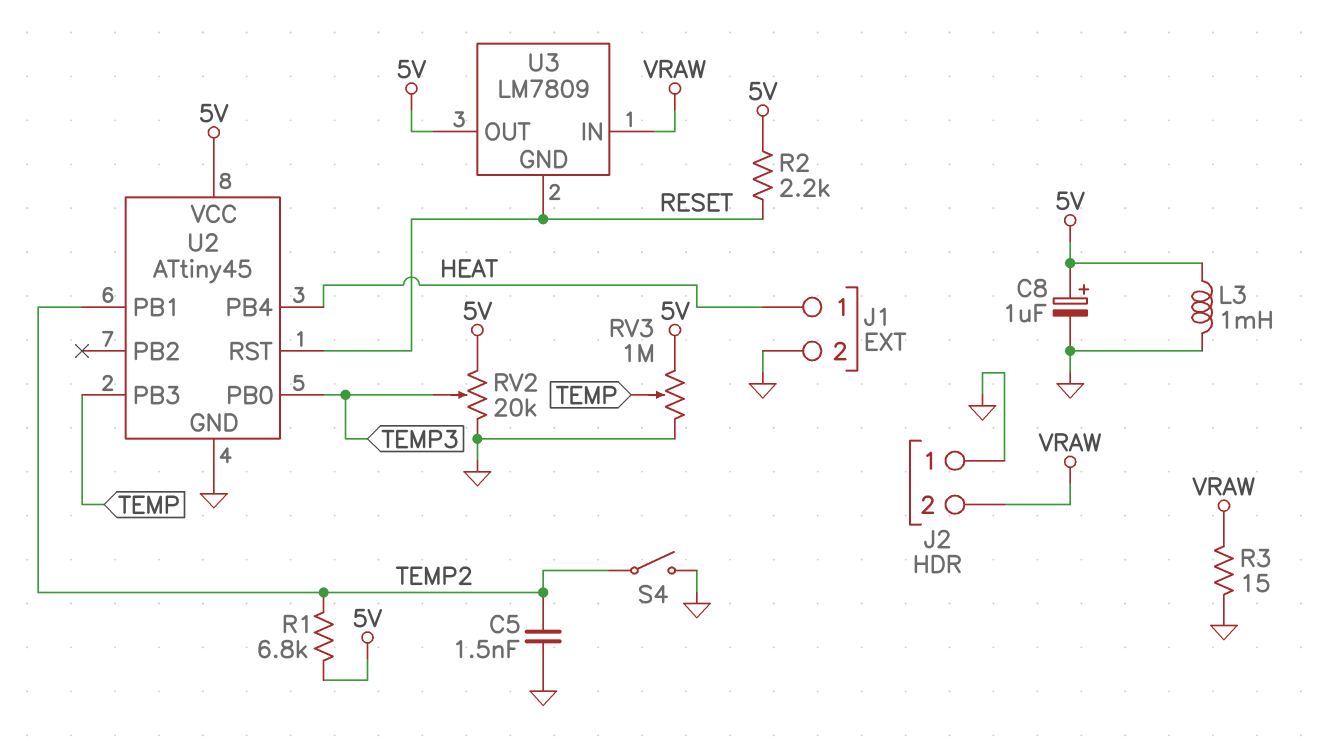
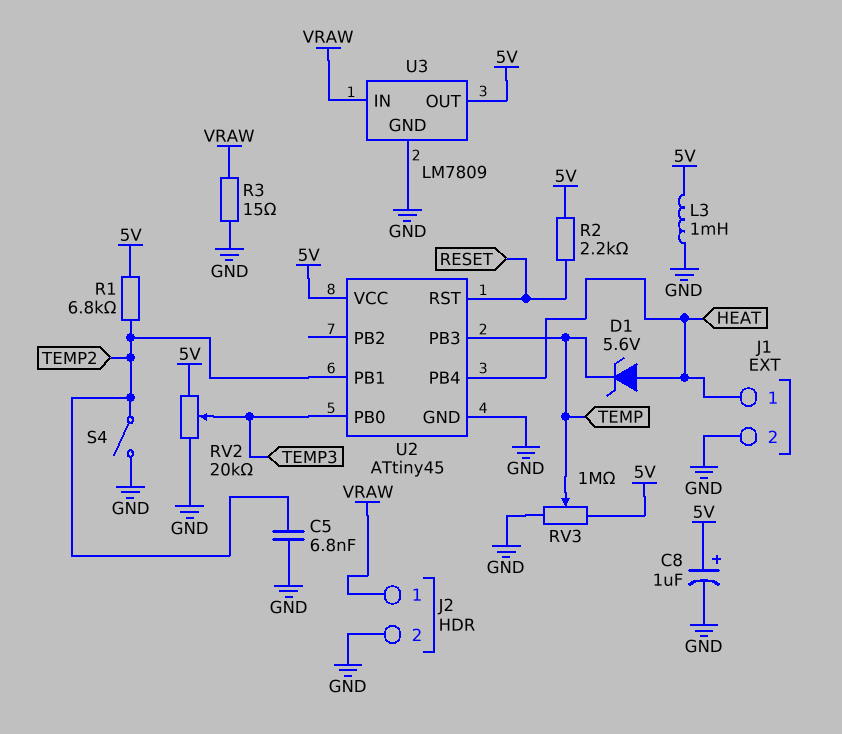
C5: 1.5nF (GND, TEMP2) -> 6.8nF (GND, TEMP2)
D1: none -> zener 5.6V (A HEAT, K TEMP)
J2 pin 1: GND -> VRAW
J2 pin 2: VRAW -> GND
U3 pin GND: RESET -> GND

